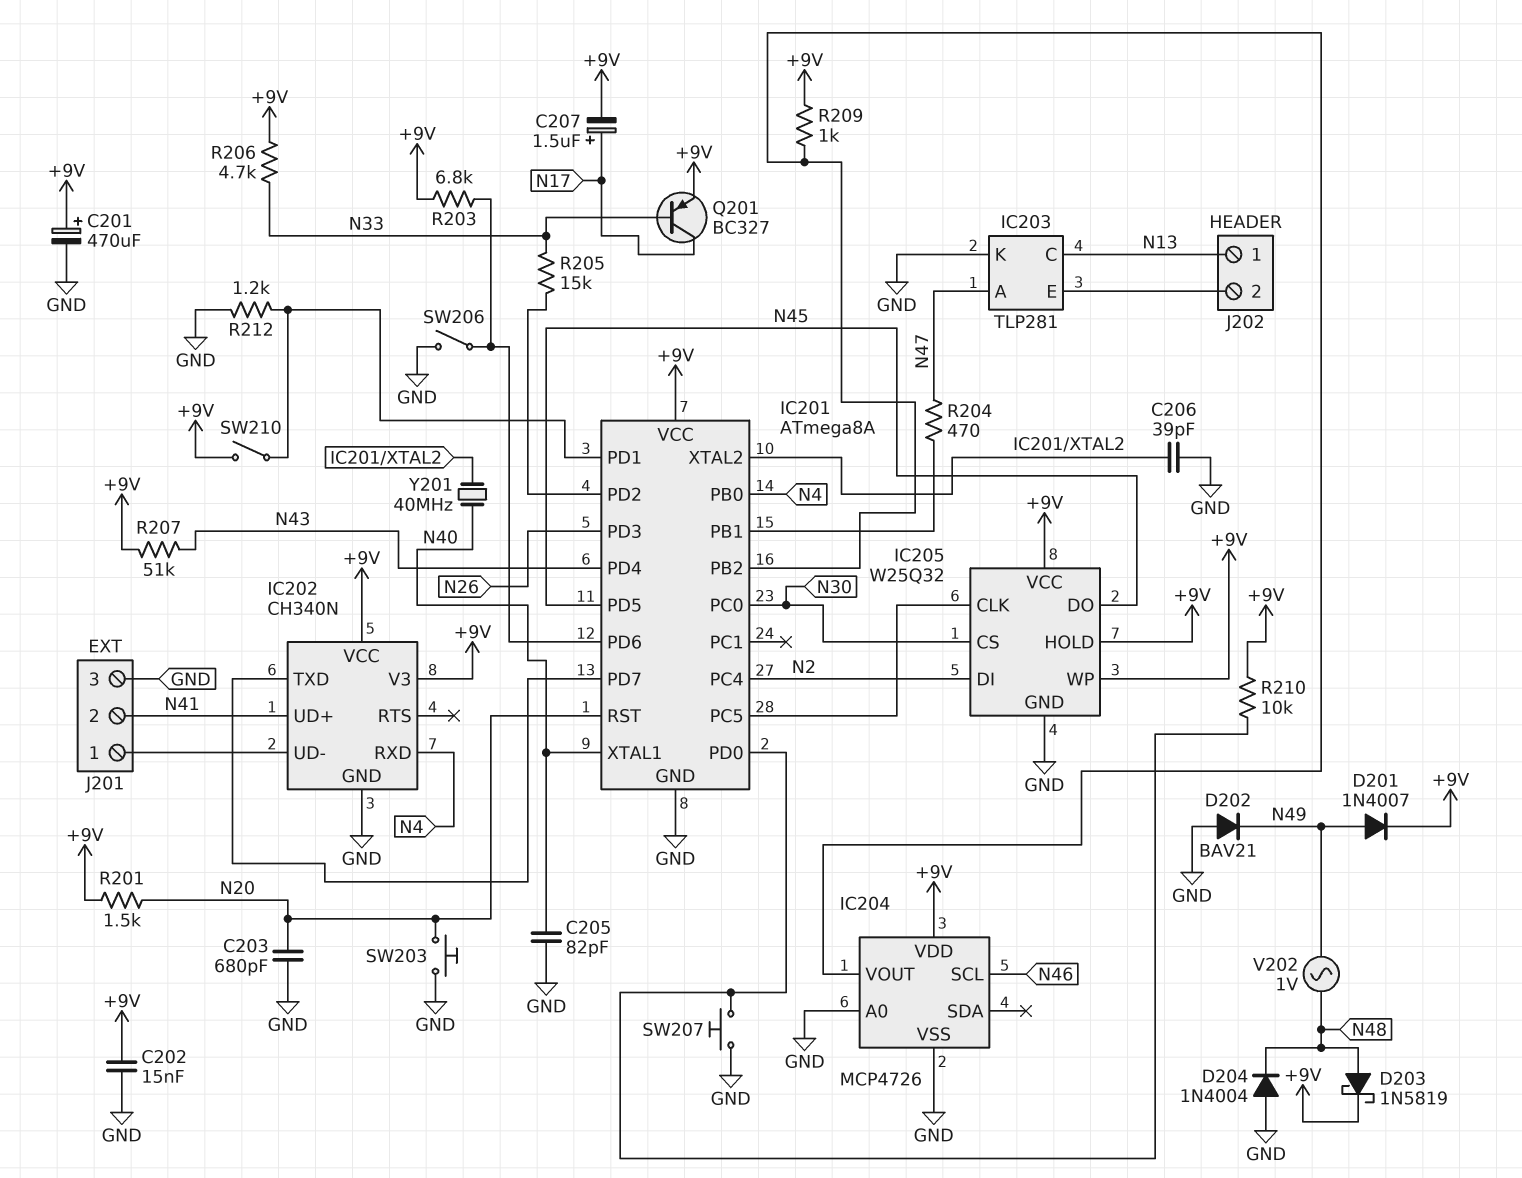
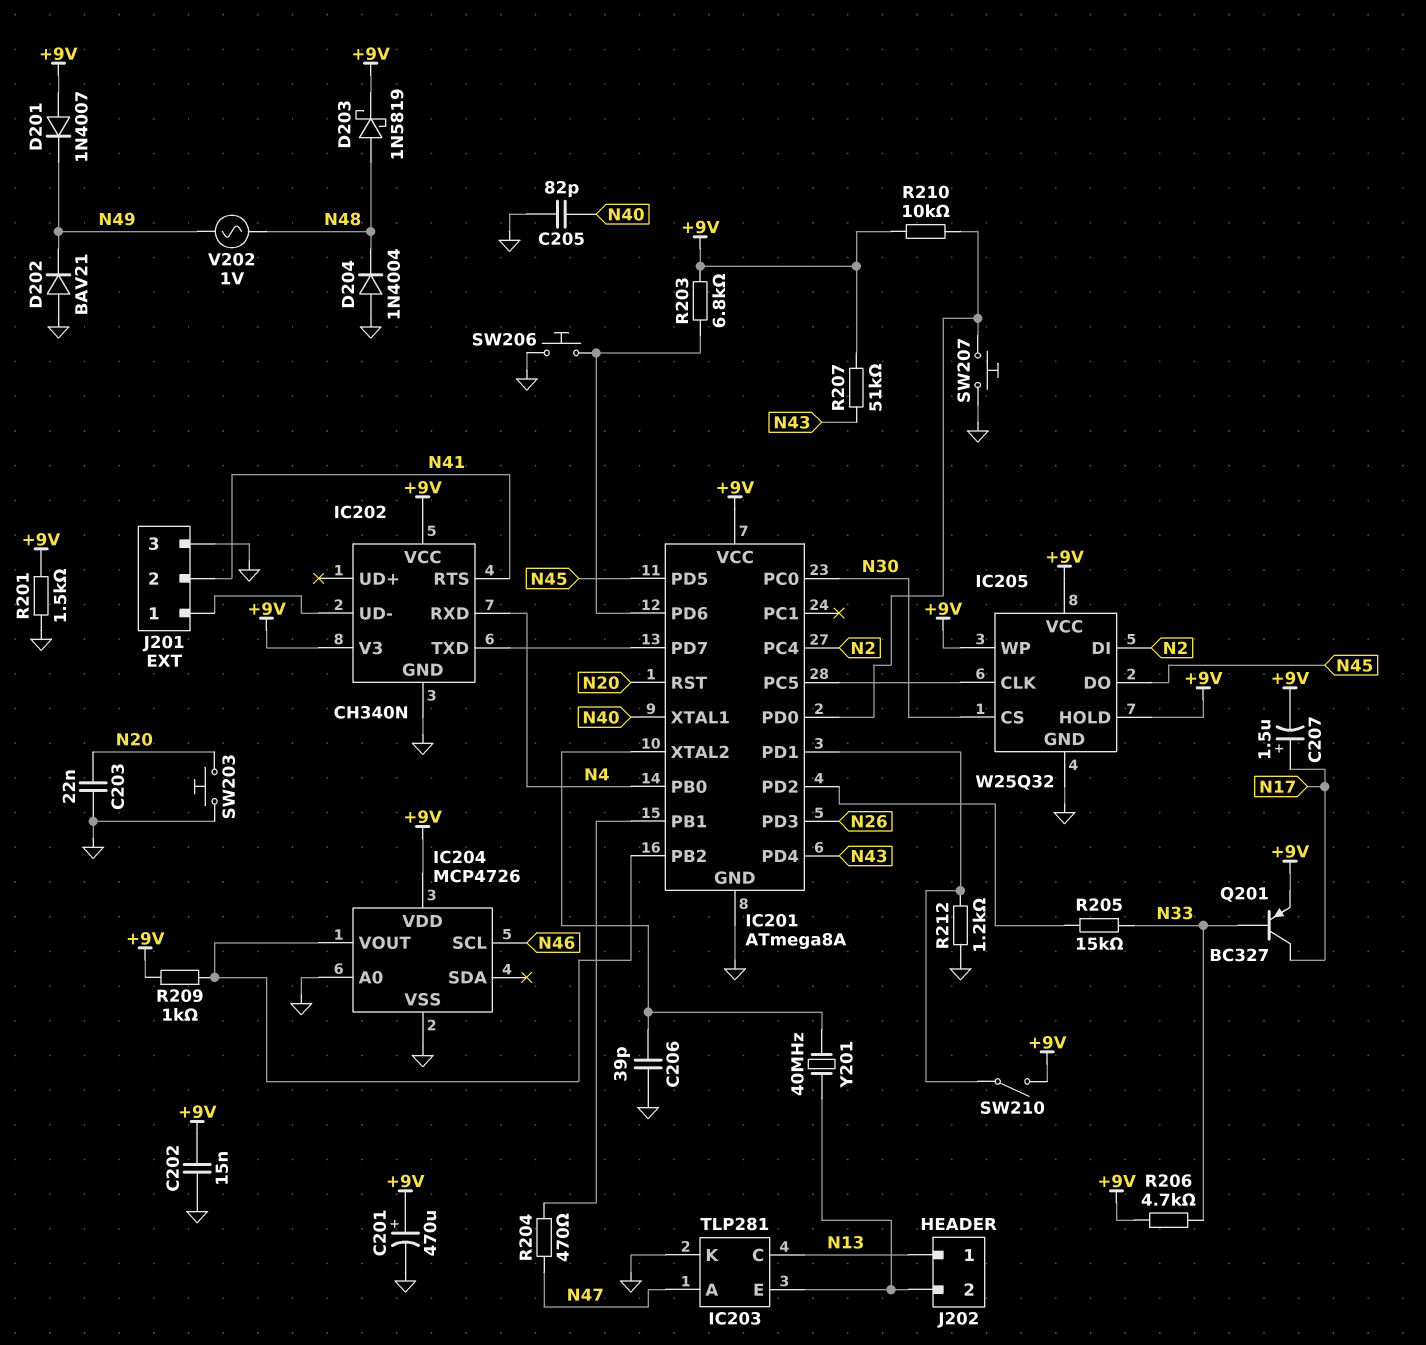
C203: 680pF (GND, N20) -> 22nF (GND, N20)
D201: diode 1N4007 (A N49, K +9V) -> diode 1N4007 (A +9V, K N49)
IC202 pin RTS: none -> N41
IC202 pin UD+: N41 -> none
R201: 1.5k (+9V, N20) -> 1.5k (+9V, GND)
SW206: switch (GND, IC201/PD6) -> button (GND, IC201/PD6)
Y201: 40MHz (IC201/XTAL2, N40) -> 40MHz (IC201/XTAL2, IC203/E)

